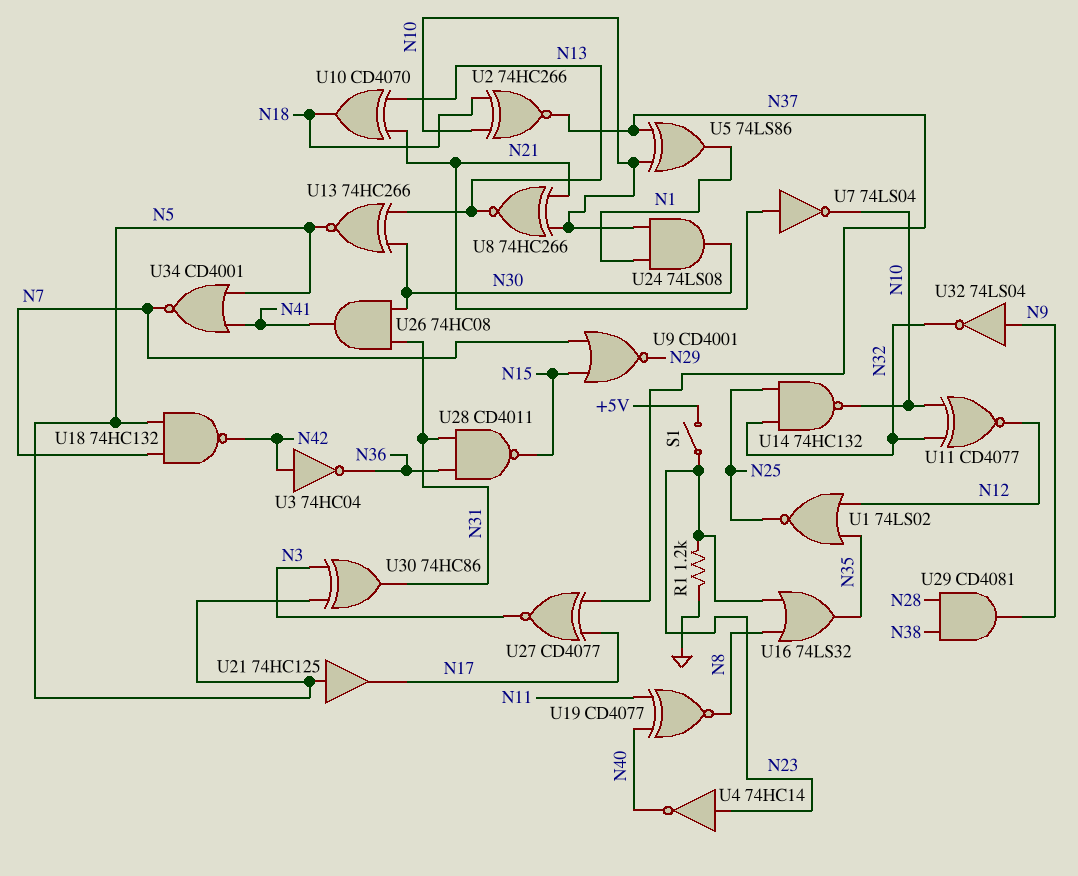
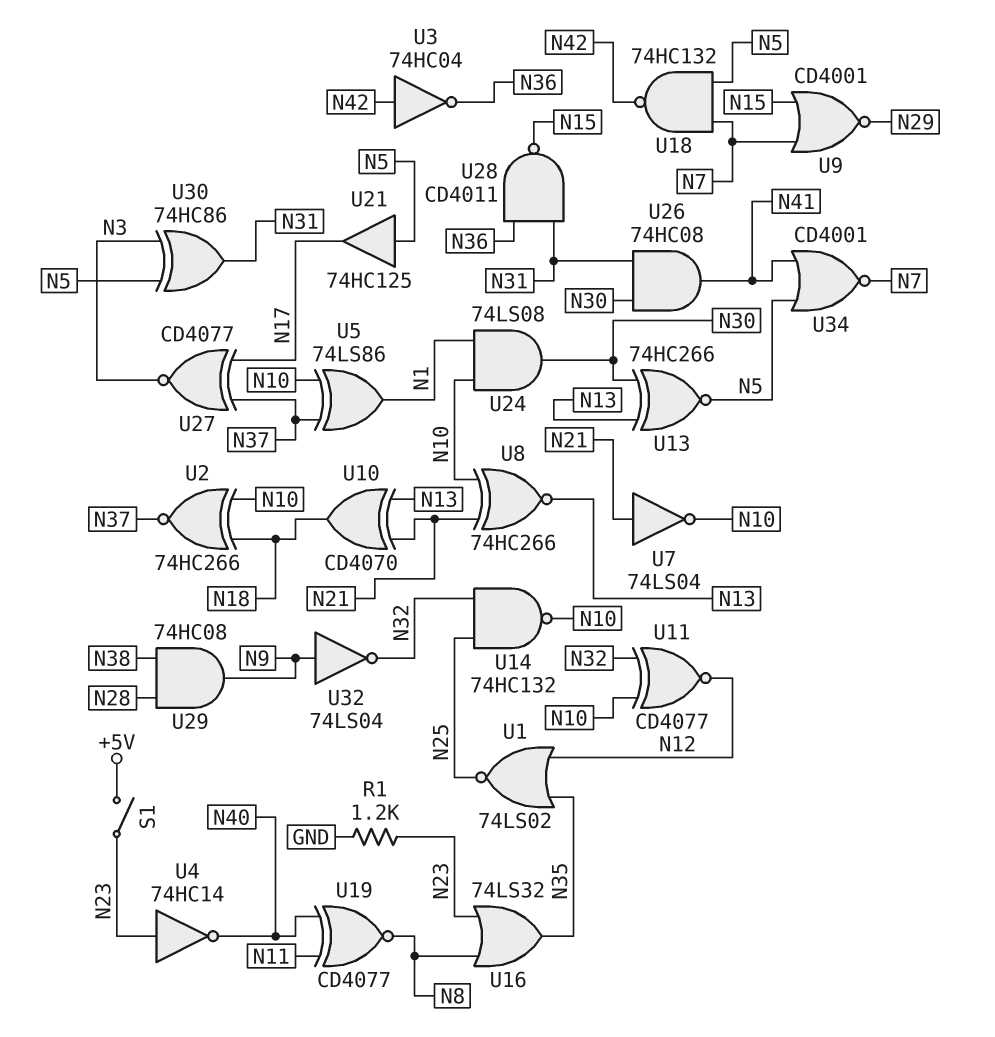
U29: AND CD4081 (in N28, in N38, out N9) -> AND 74HC08 (in N28, in N38, out N9)

